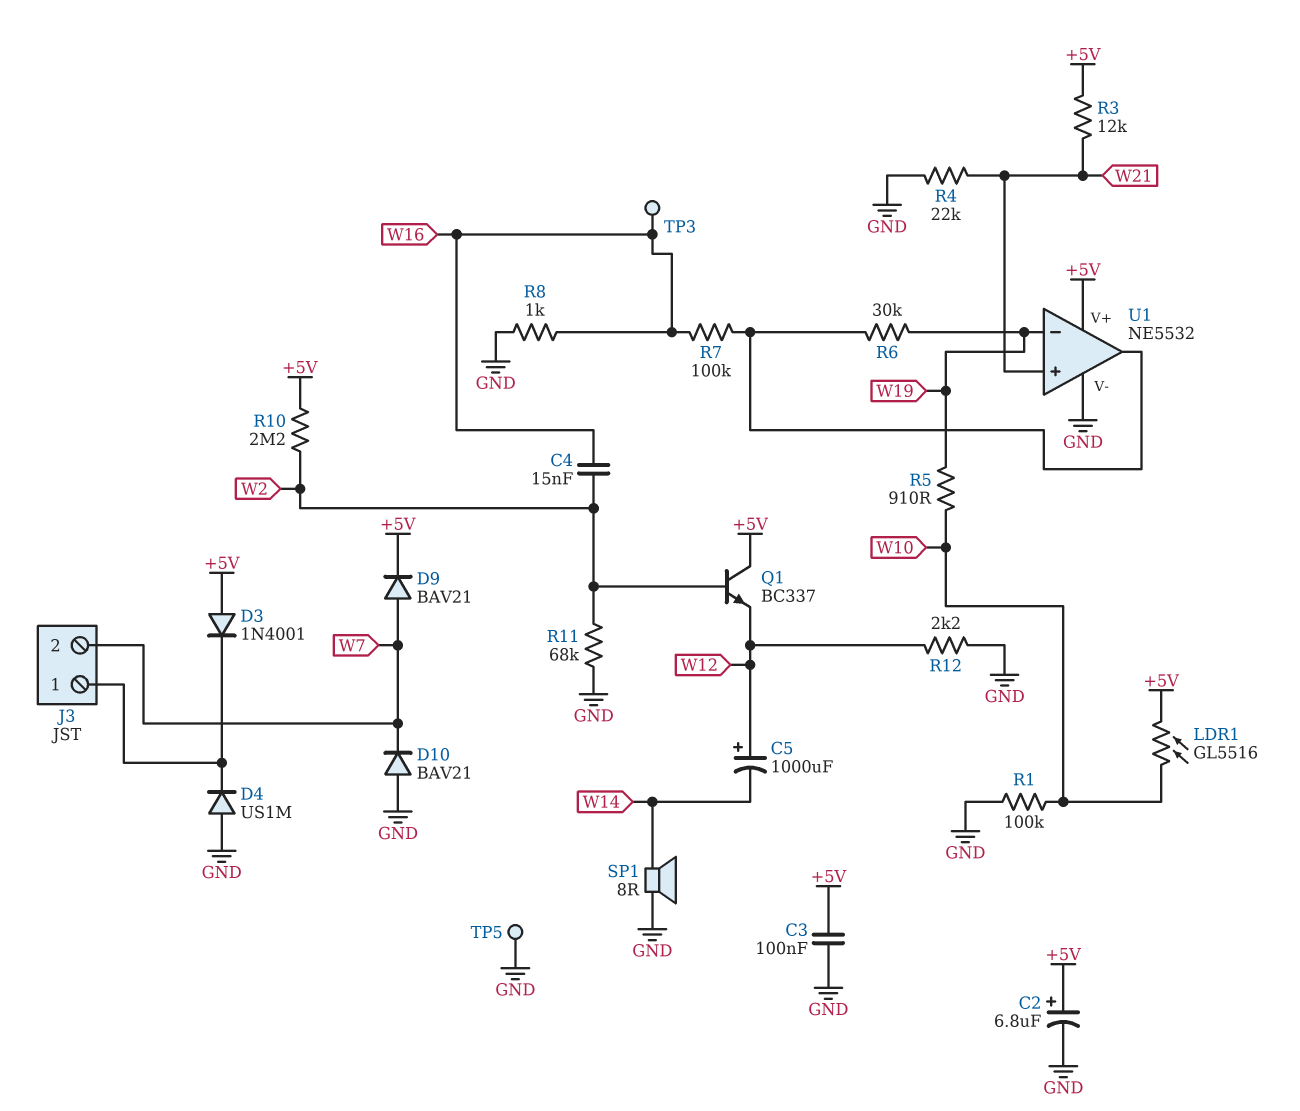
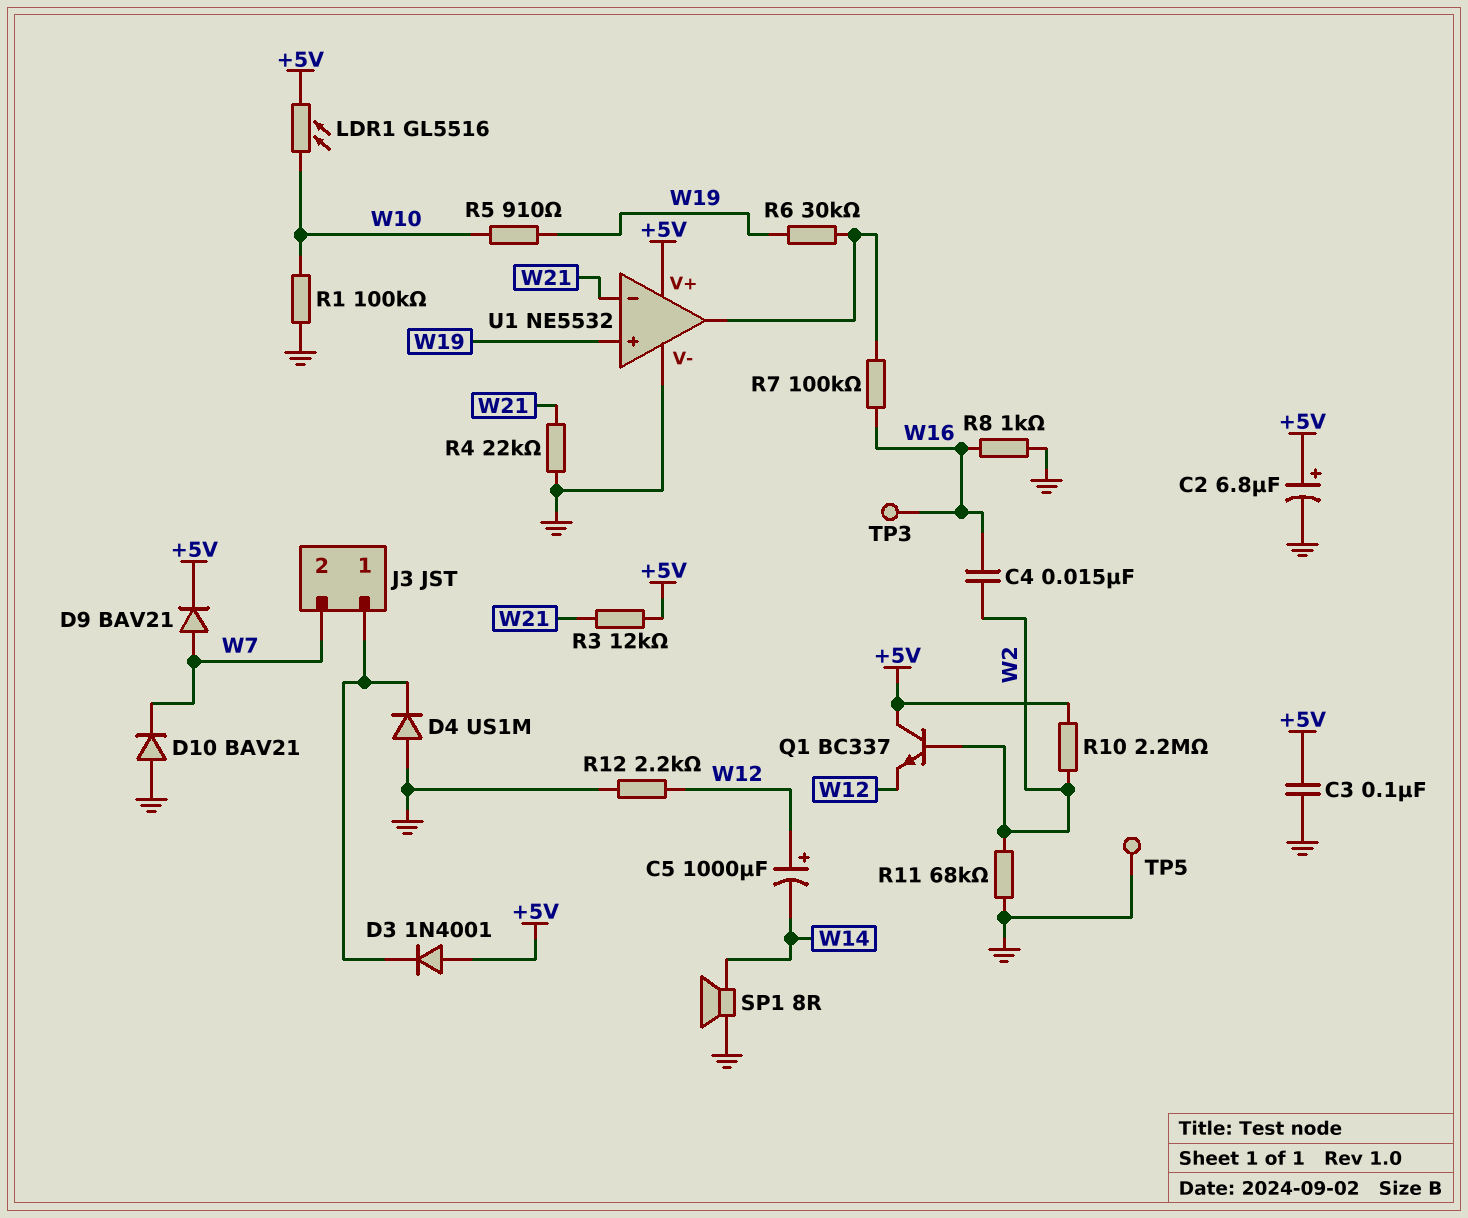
U1 pin in+: W21 -> W19
U1 pin in-: W19 -> W21

